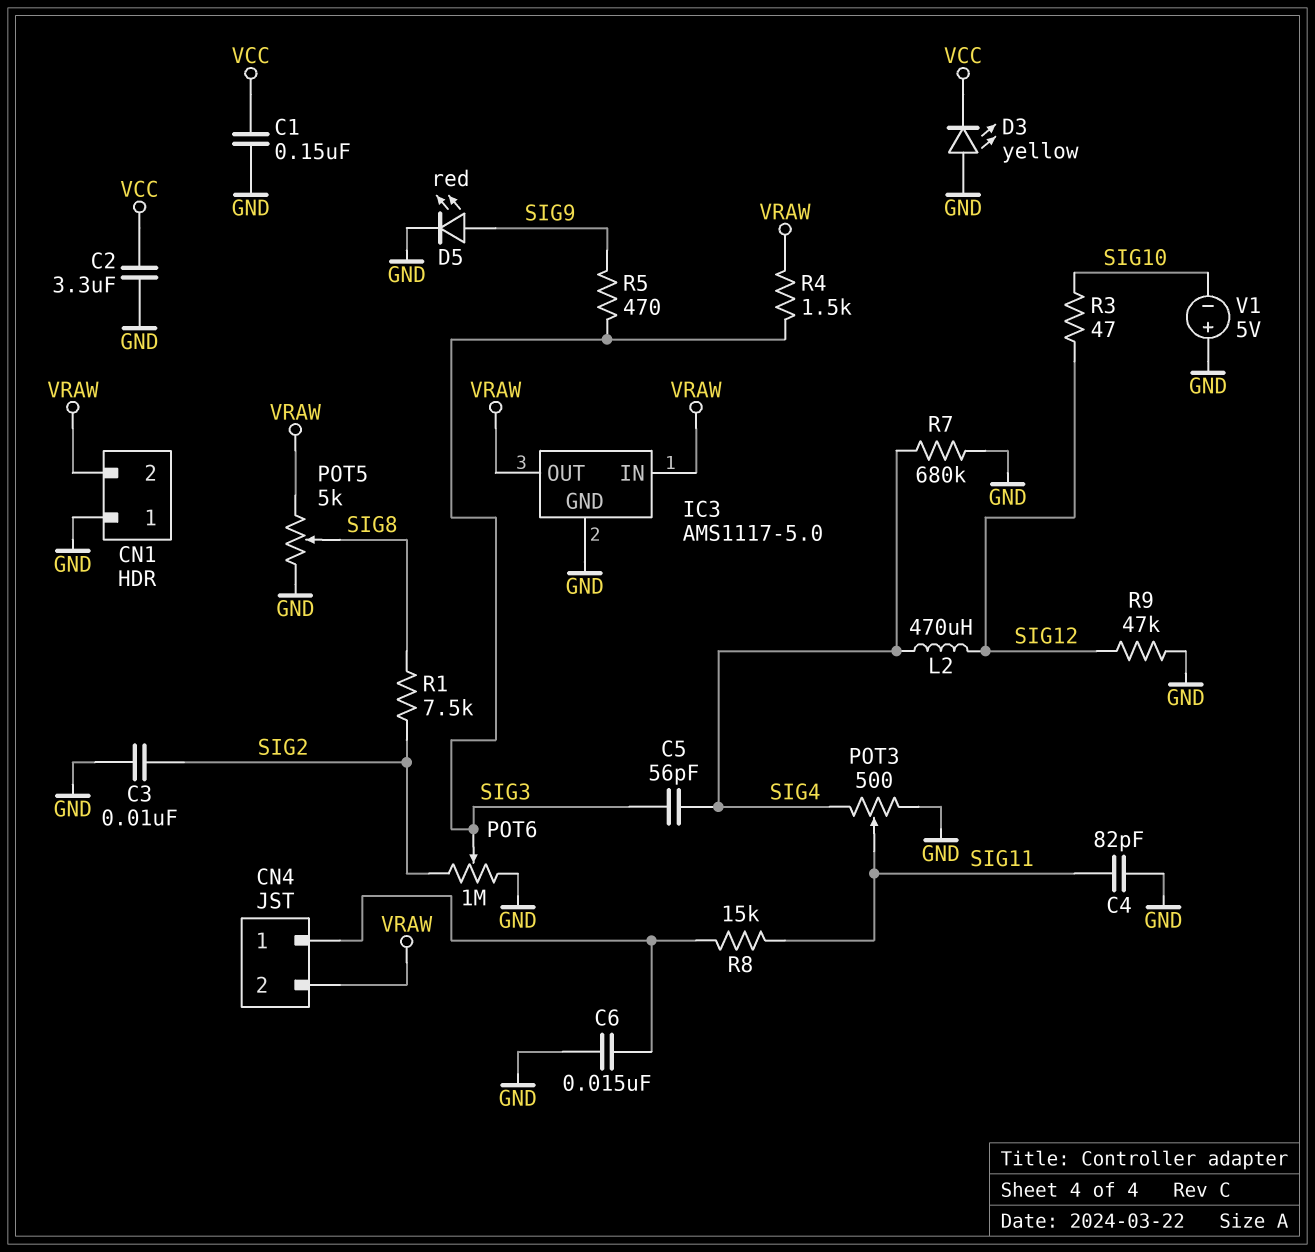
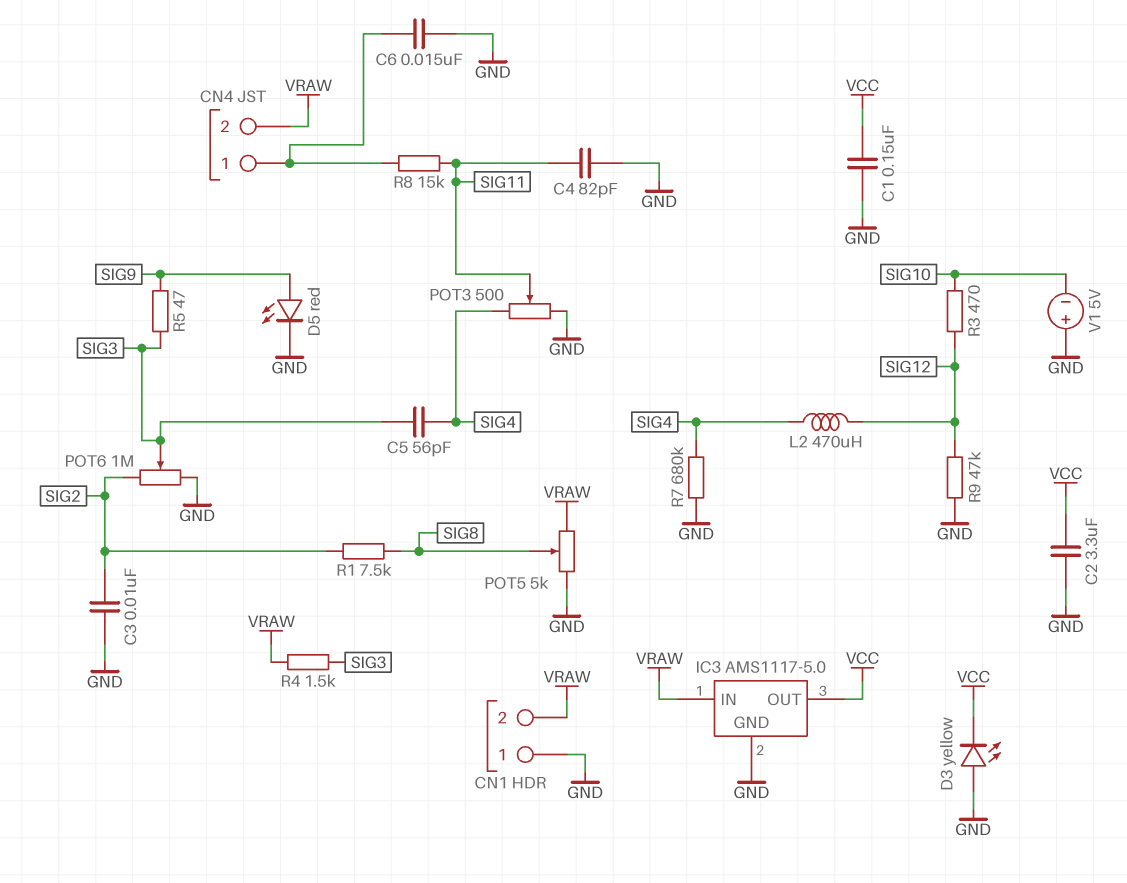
IC3 pin OUT: VRAW -> VCC
R3: 47 (SIG10, SIG12) -> 470 (SIG10, SIG12)
R5: 470 (SIG3, SIG9) -> 47 (SIG3, SIG9)

